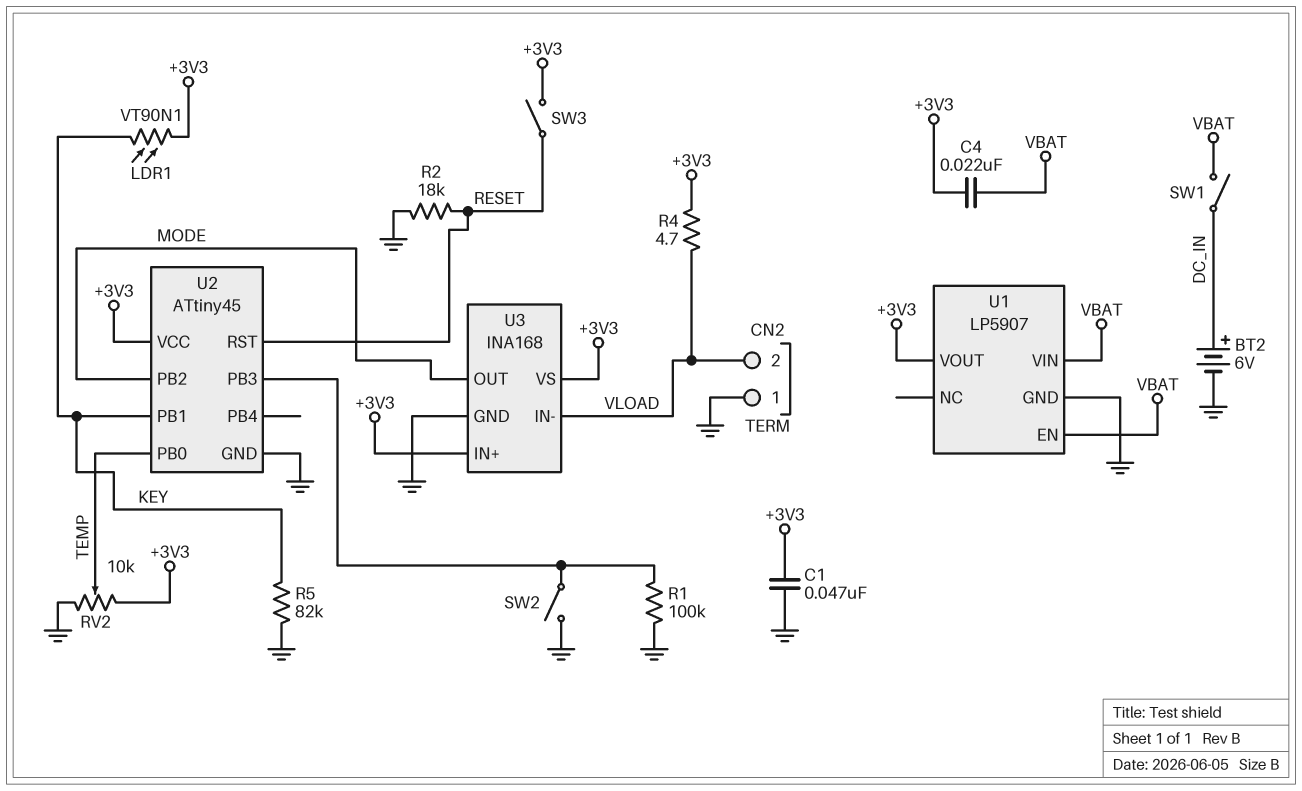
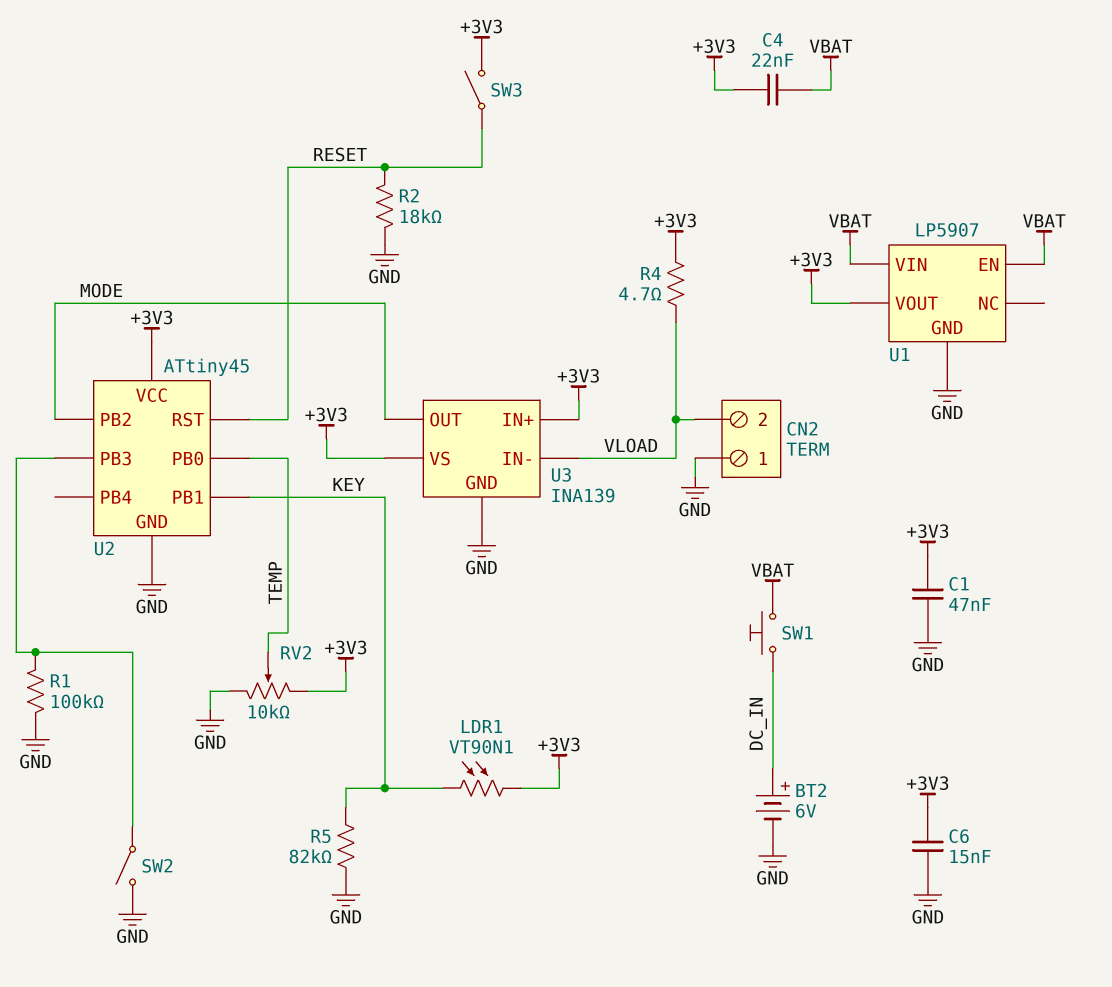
C6: none -> 15nF (+3V3, GND)
SW1: switch (DC_IN, VBAT) -> button (DC_IN, VBAT)
U3: INA168 -> INA139

